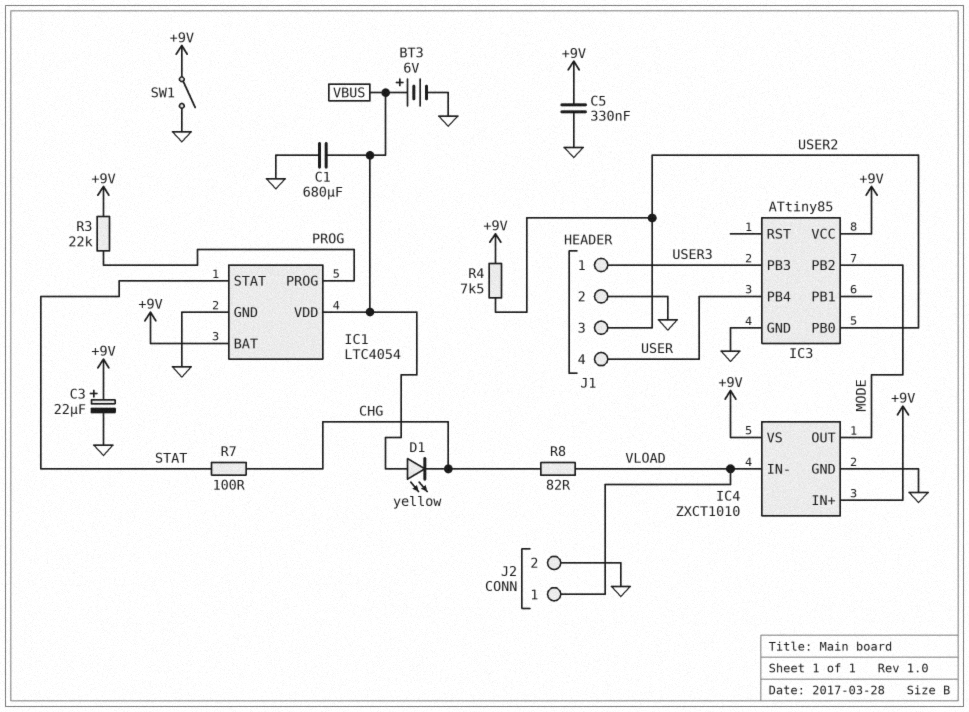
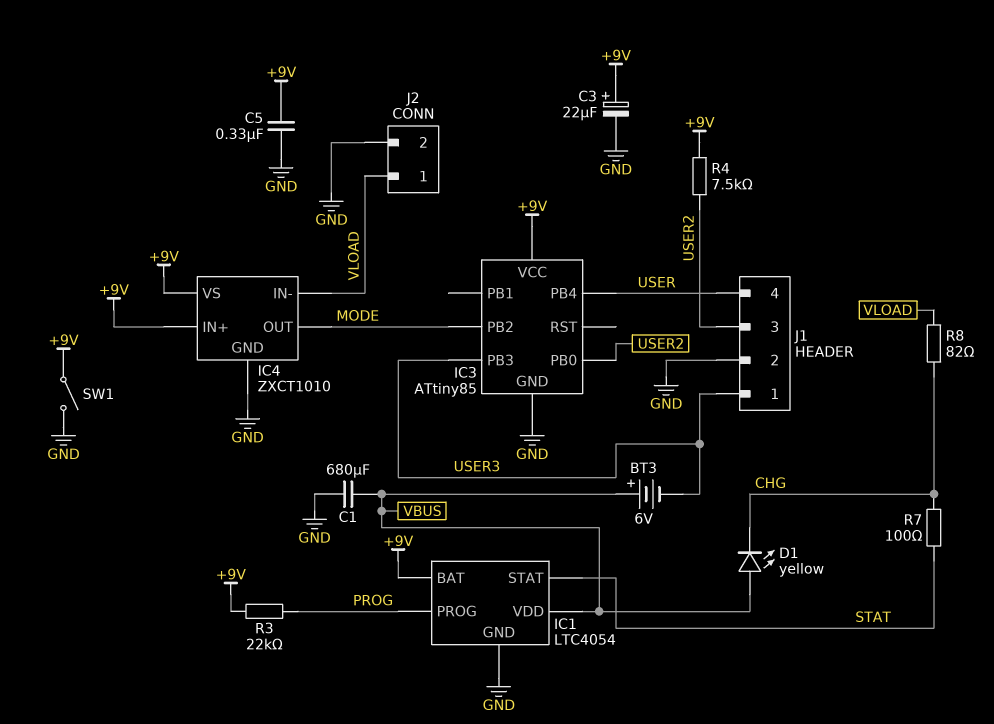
BT3: 6V (plus VBUS, minus GND) -> 6V (plus VBUS, minus USER3)

